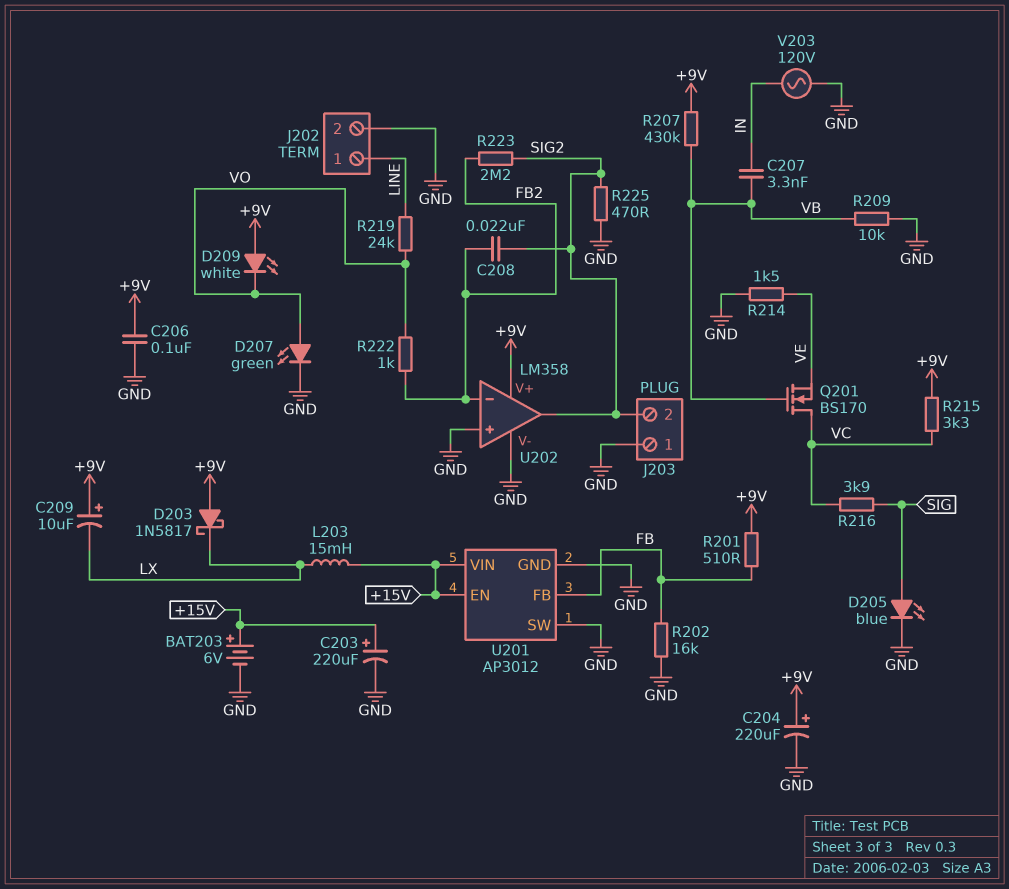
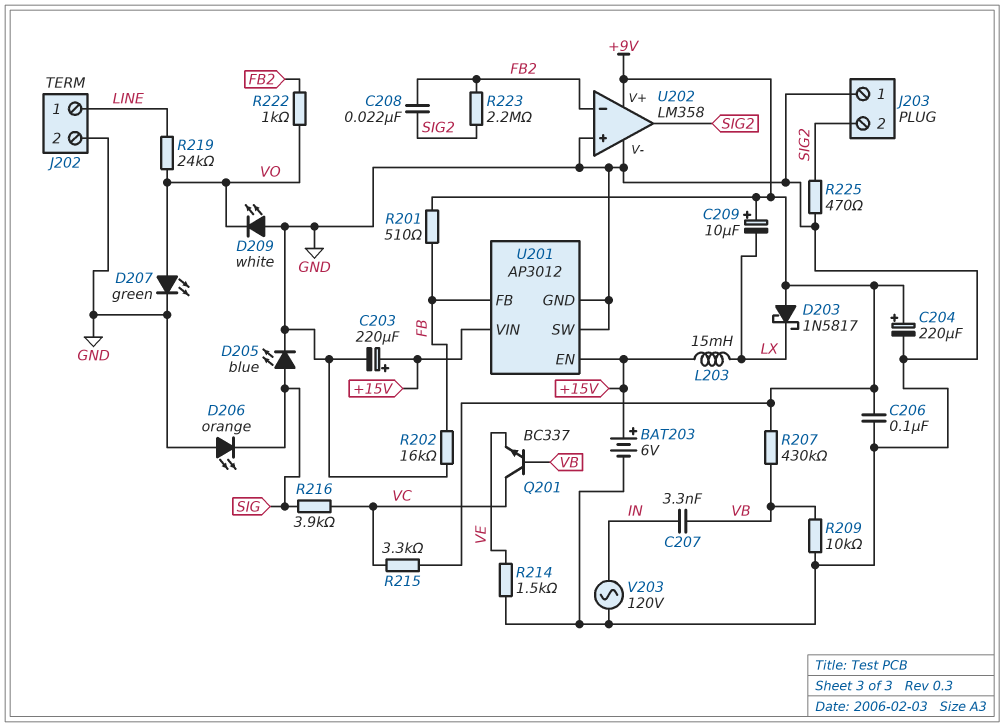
D206: none -> LED orange (A GND, K SIG)
D209: LED white (A +9V, K VO) -> LED white (A GND, K VO)
Q201: NMOS BS170 (G VB, D VC, S VE) -> NPN BC337 (B VB, C VC, E VE)

